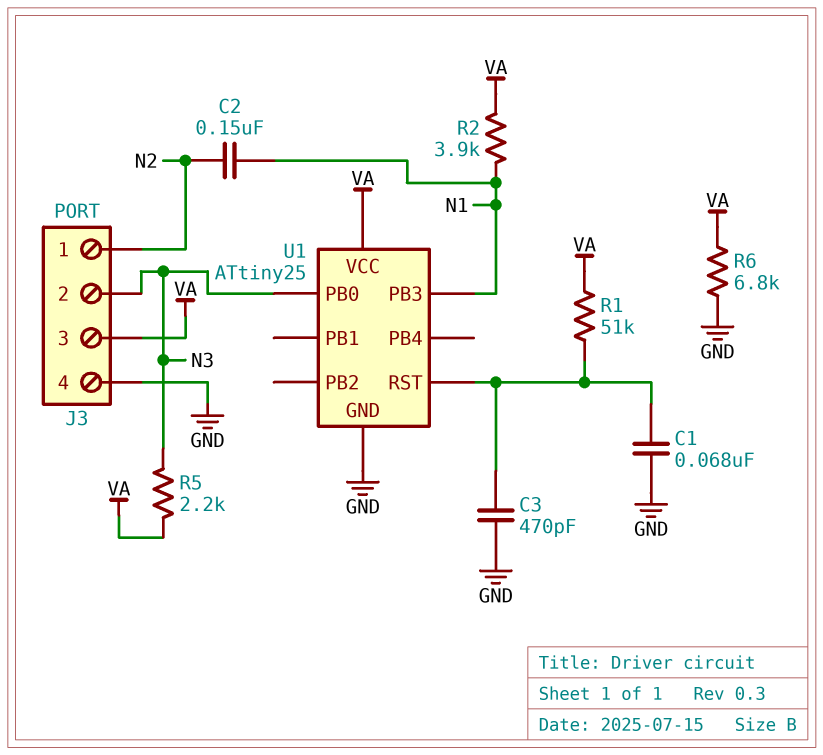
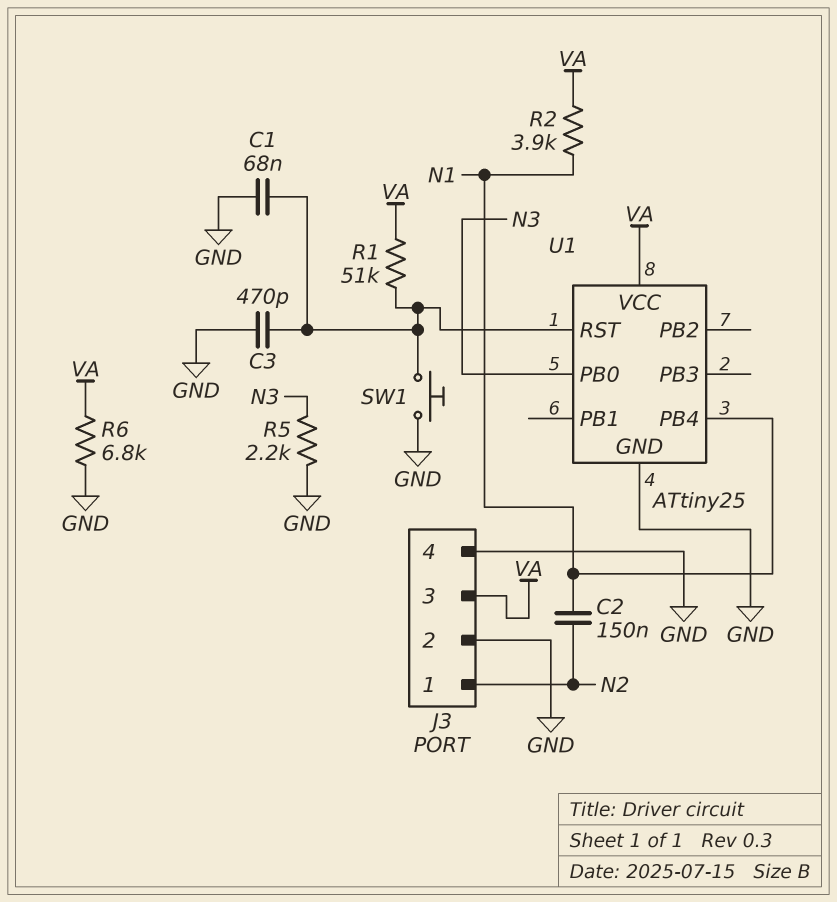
J3 pin 2: N3 -> GND
R5: 2.2k (N3, VA) -> 2.2k (GND, N3)
SW1: none -> button (GND, U1/RST)
U1 pin PB3: N1 -> none
U1 pin PB4: none -> N1

